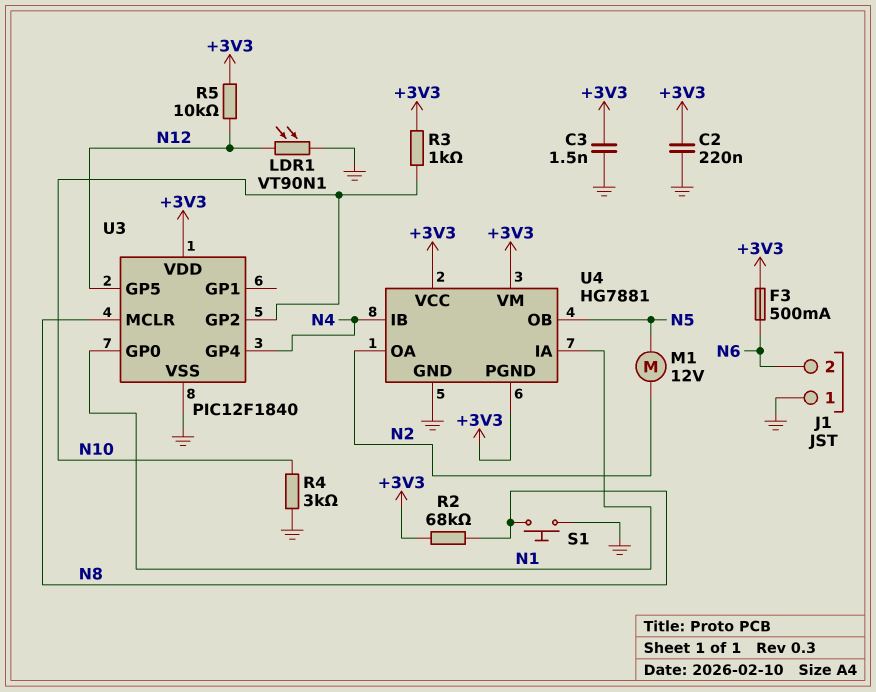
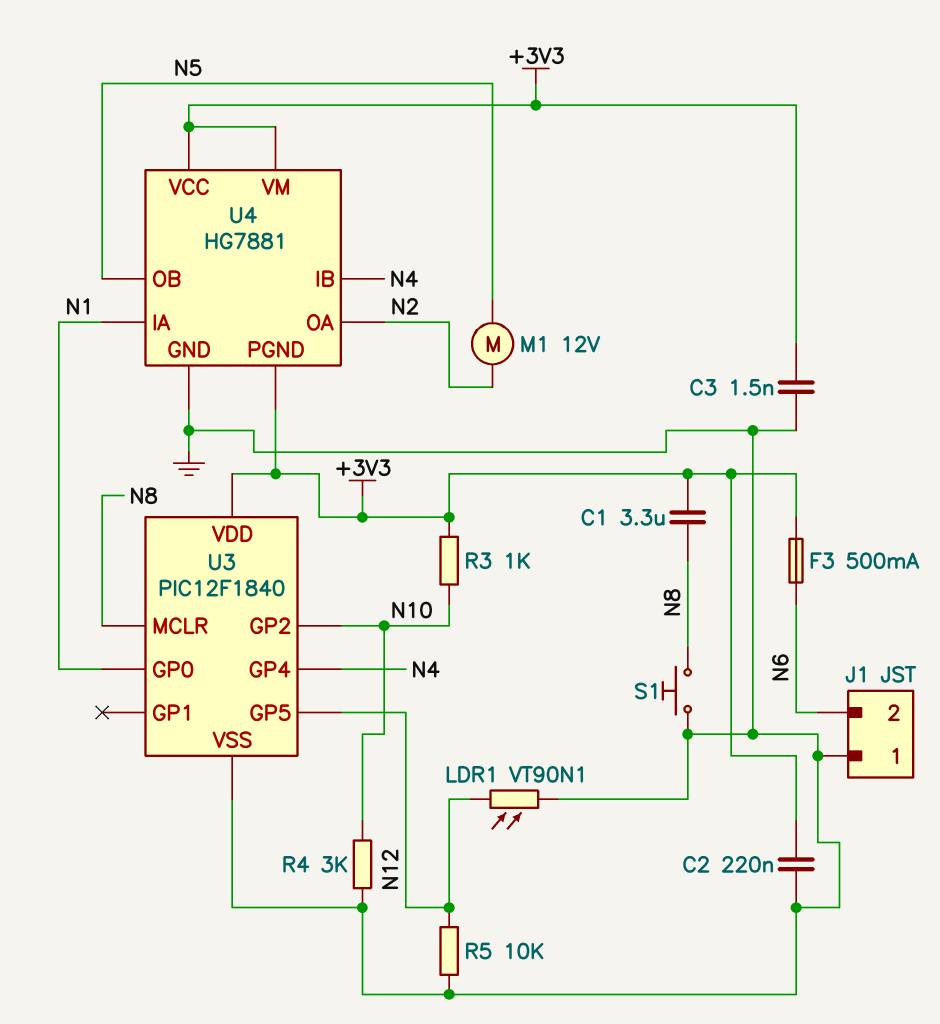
C1: none -> 3.3uF (+3V3, N8)
R2: 68k (+3V3, N8) -> none
R5: 10k (+3V3, N12) -> 10k (GND, N12)

